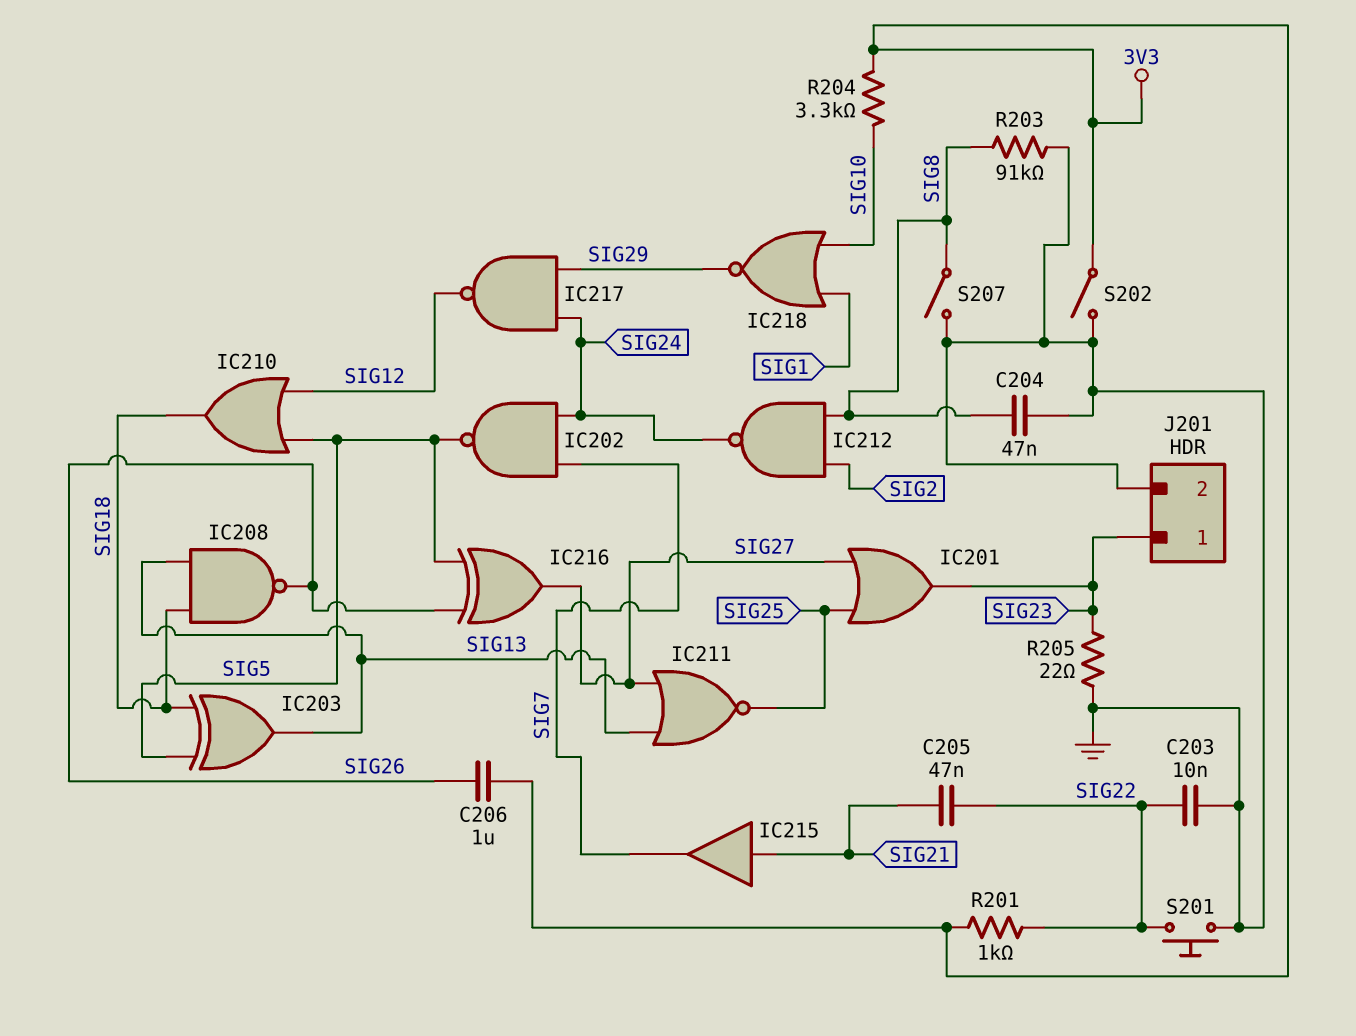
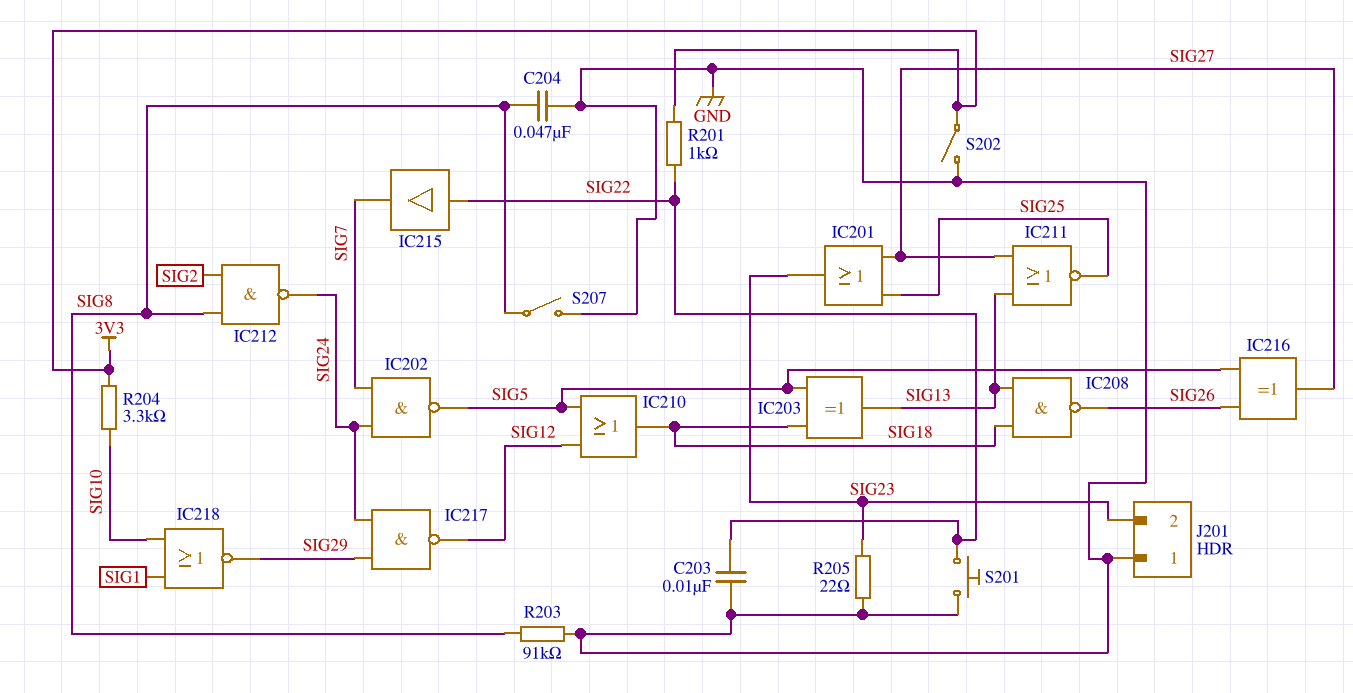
C205: 47nF (SIG21, SIG22) -> none
C206: 1uF (3V3, SIG26) -> none
IC215: buffer (in SIG21, out SIG7) -> buffer (in SIG22, out SIG7)
J201 pin 1: SIG23 -> GND
J201 pin 2: GND -> SIG23

